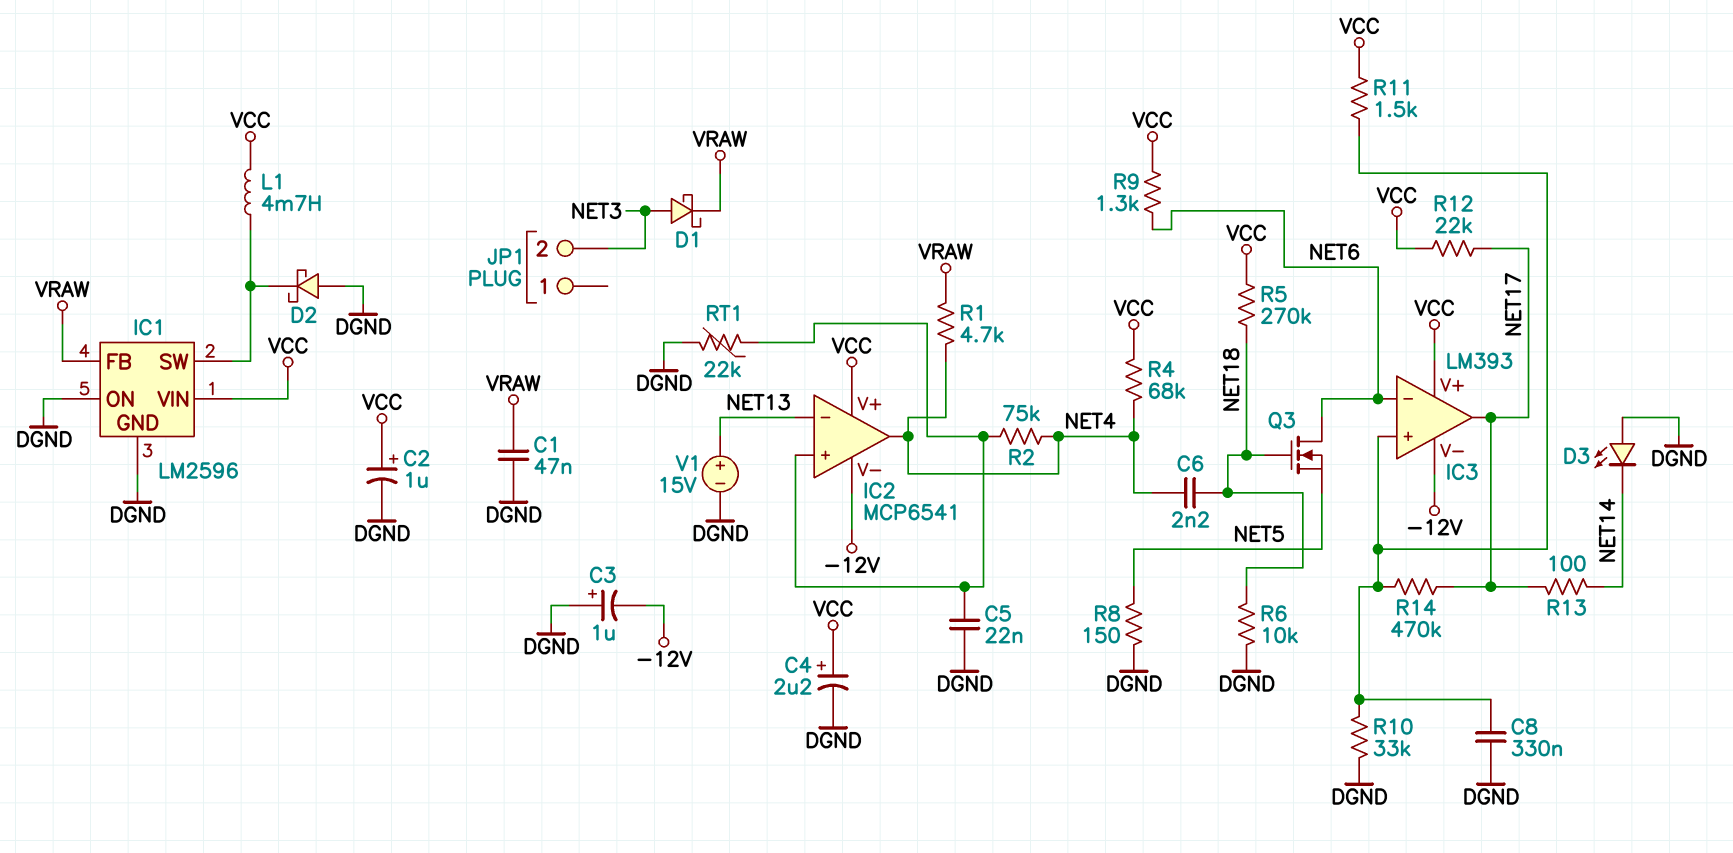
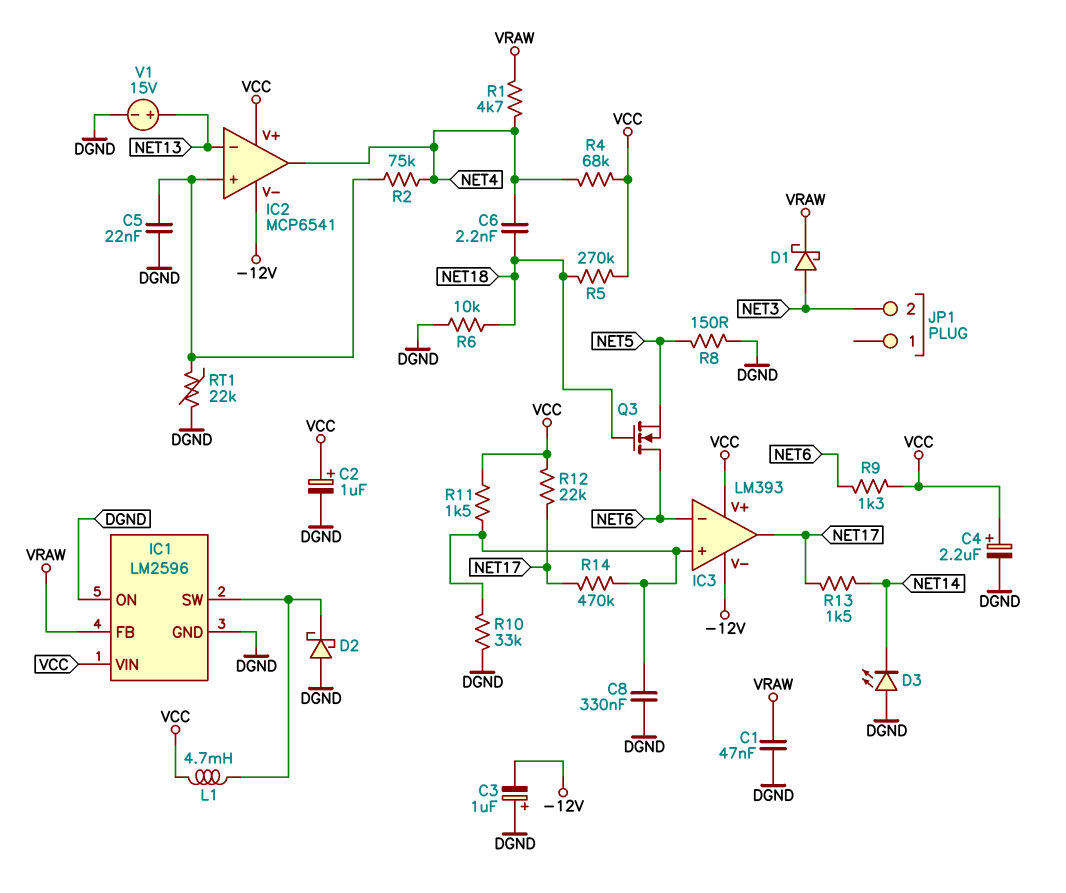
R13: 100 (NET14, NET17) -> 1.5k (NET14, NET17)

